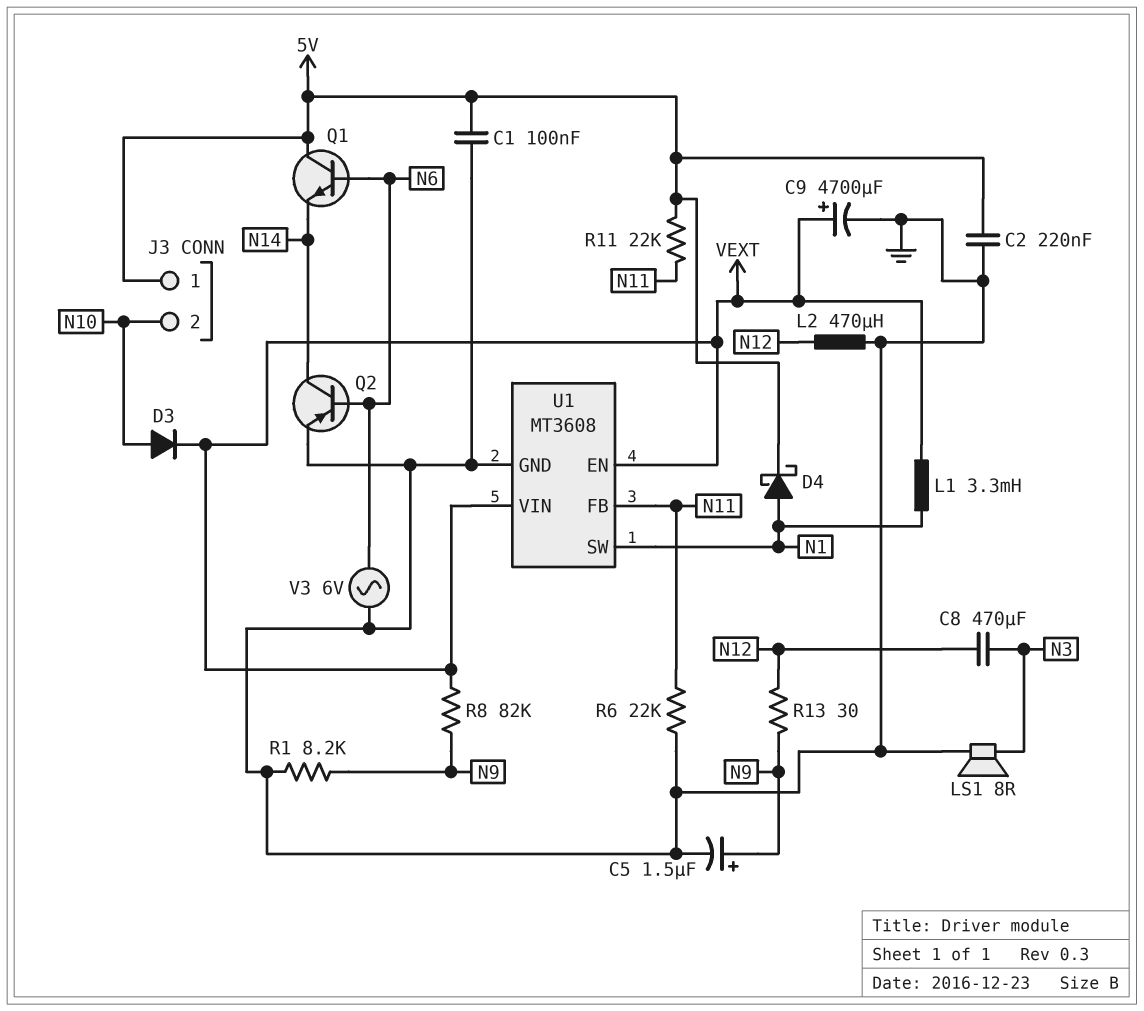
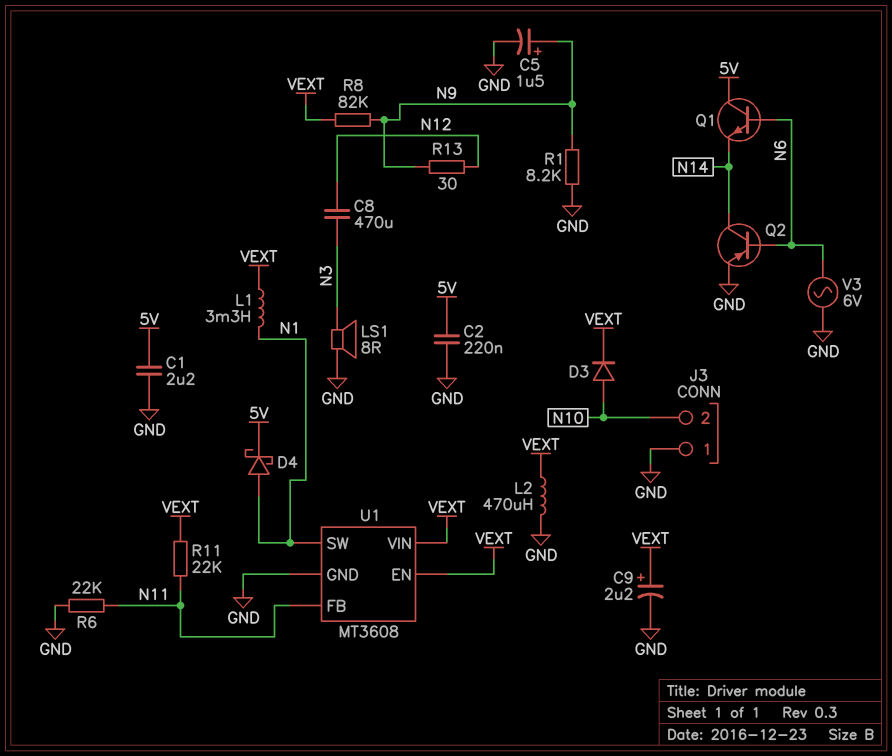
C1: 100nF (5V, GND) -> 2.2uF (5V, GND)
C9: 4700uF (plus VEXT, minus GND) -> 2.2uF (plus VEXT, minus GND)
J3 pin 1: 5V -> GND
L2: 470uH (GND, N12) -> 470uH (GND, VEXT)
R11: 22k (5V, N11) -> 22k (N11, VEXT)

